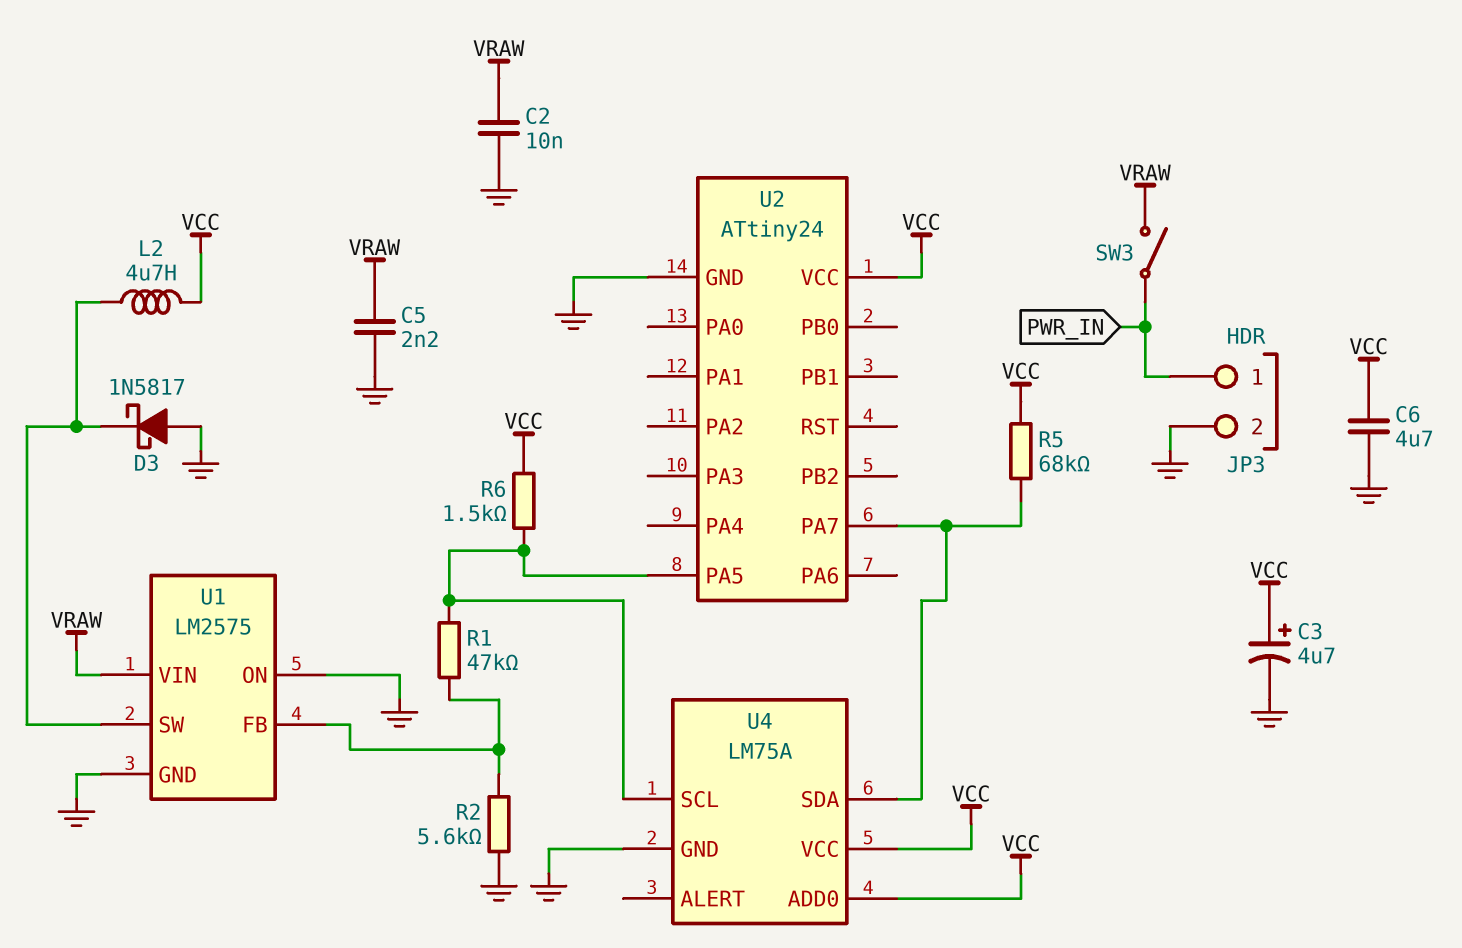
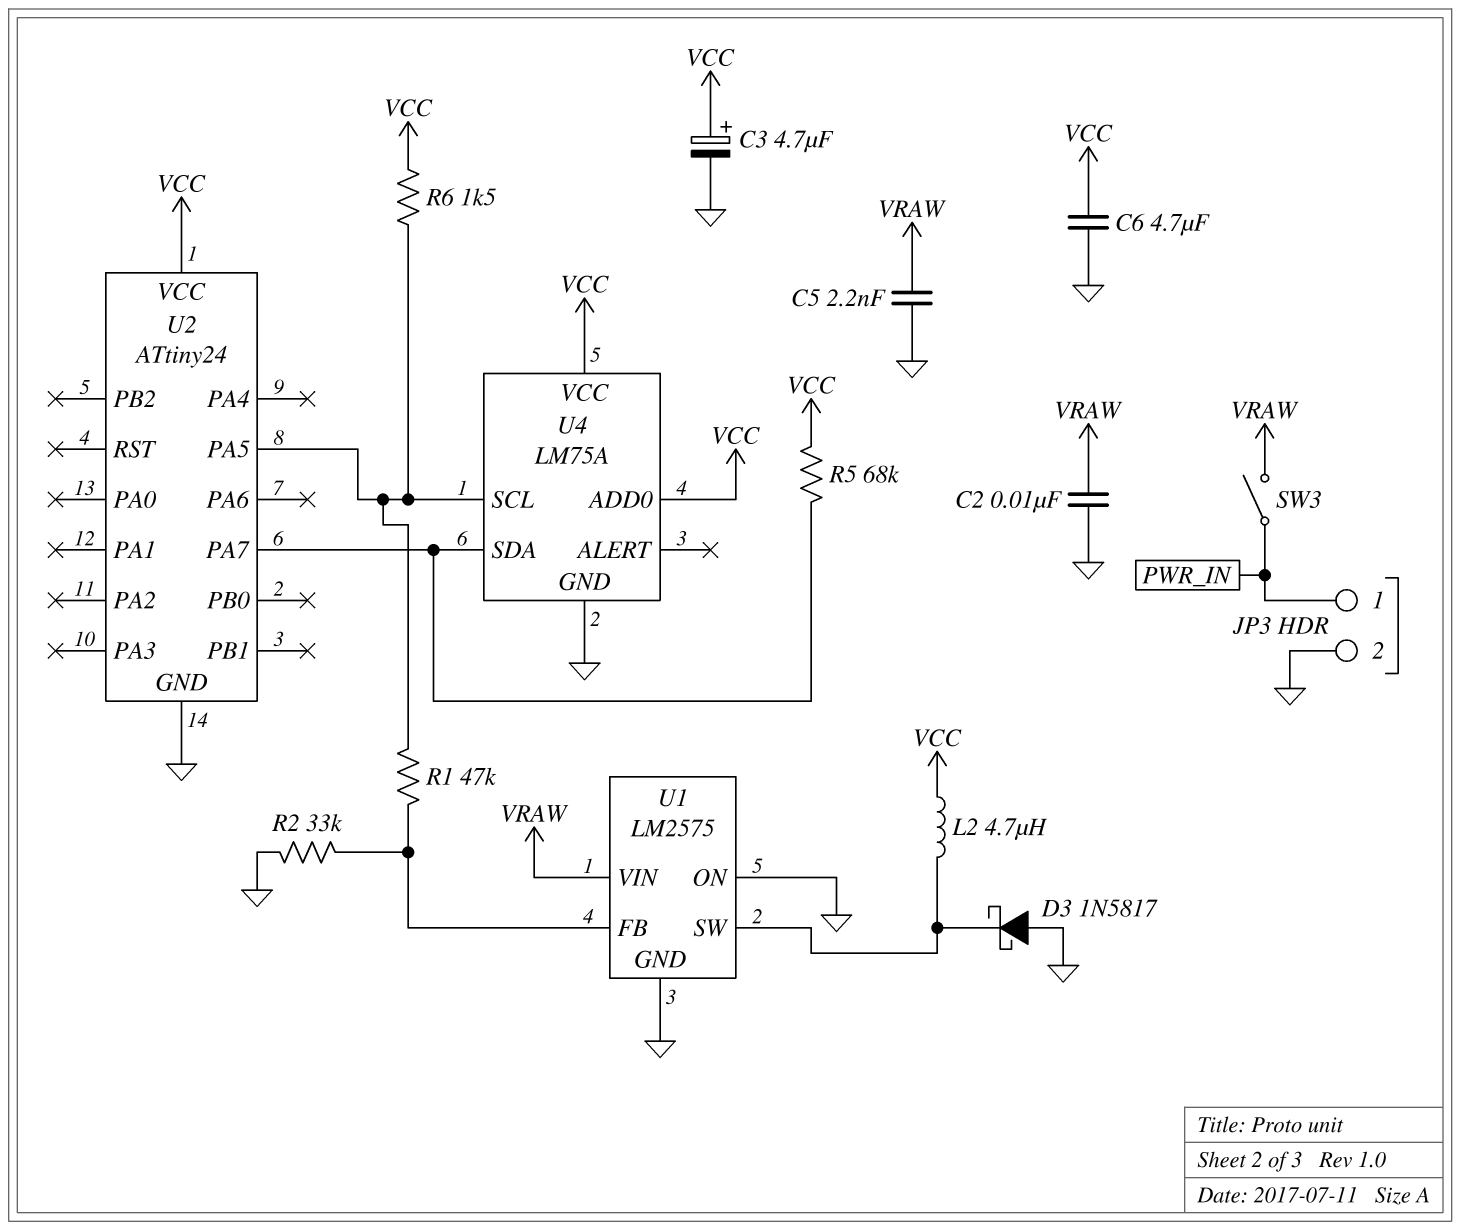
R2: 5.6k (GND, U1/FB) -> 33k (GND, U1/FB)

